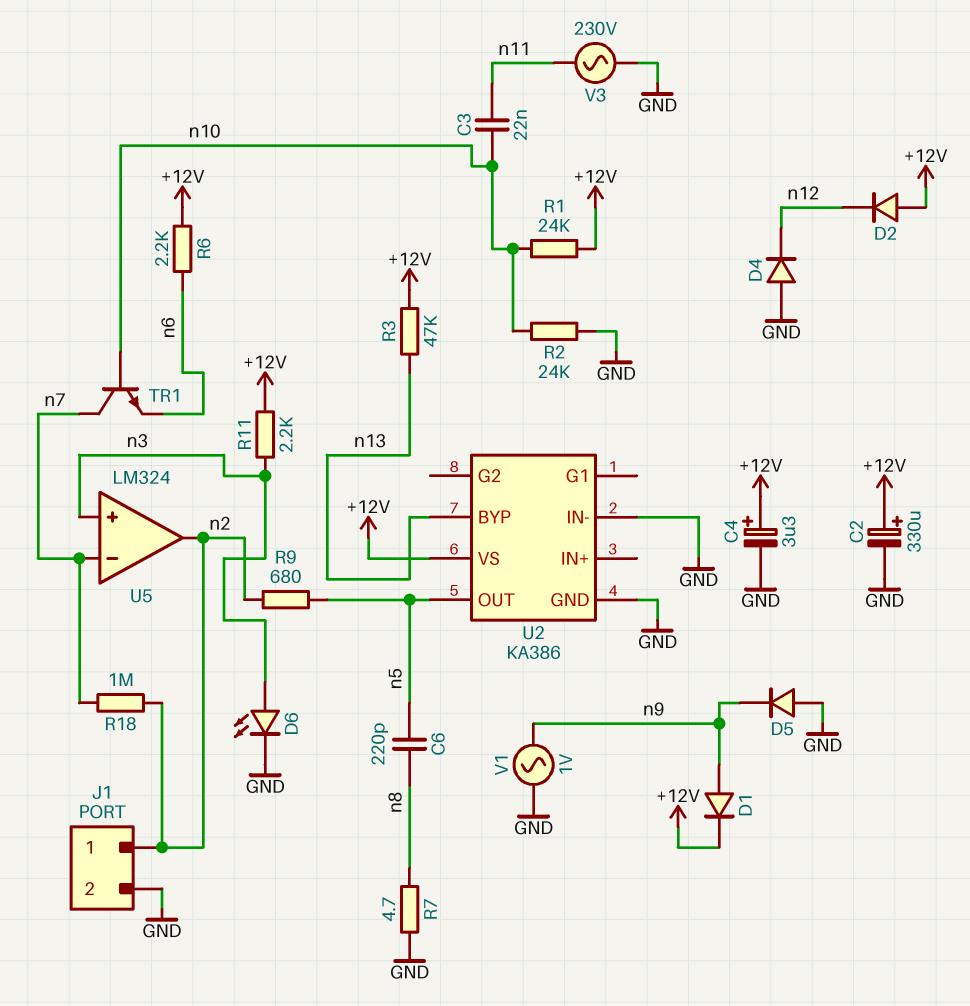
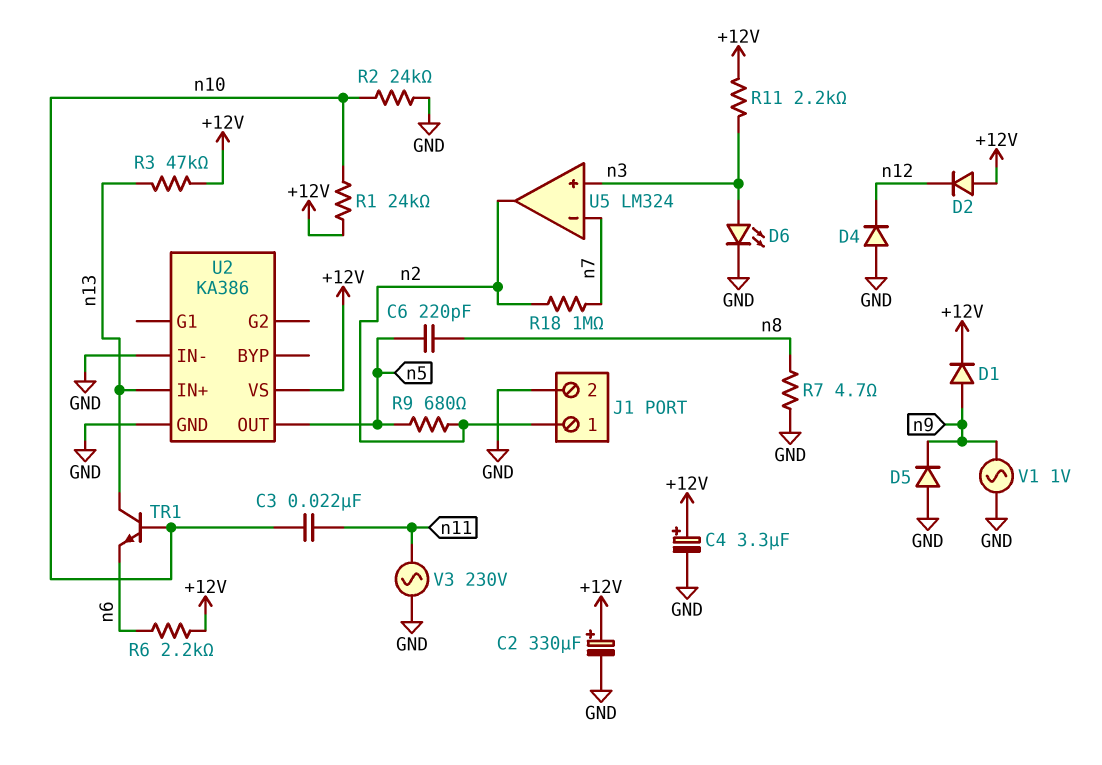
TR1: NPN (B n10, C n7, E n6) -> NPN (B n10, C n13, E n6)
U2 pin BYP: n13 -> none
U2 pin IN+: none -> n13

